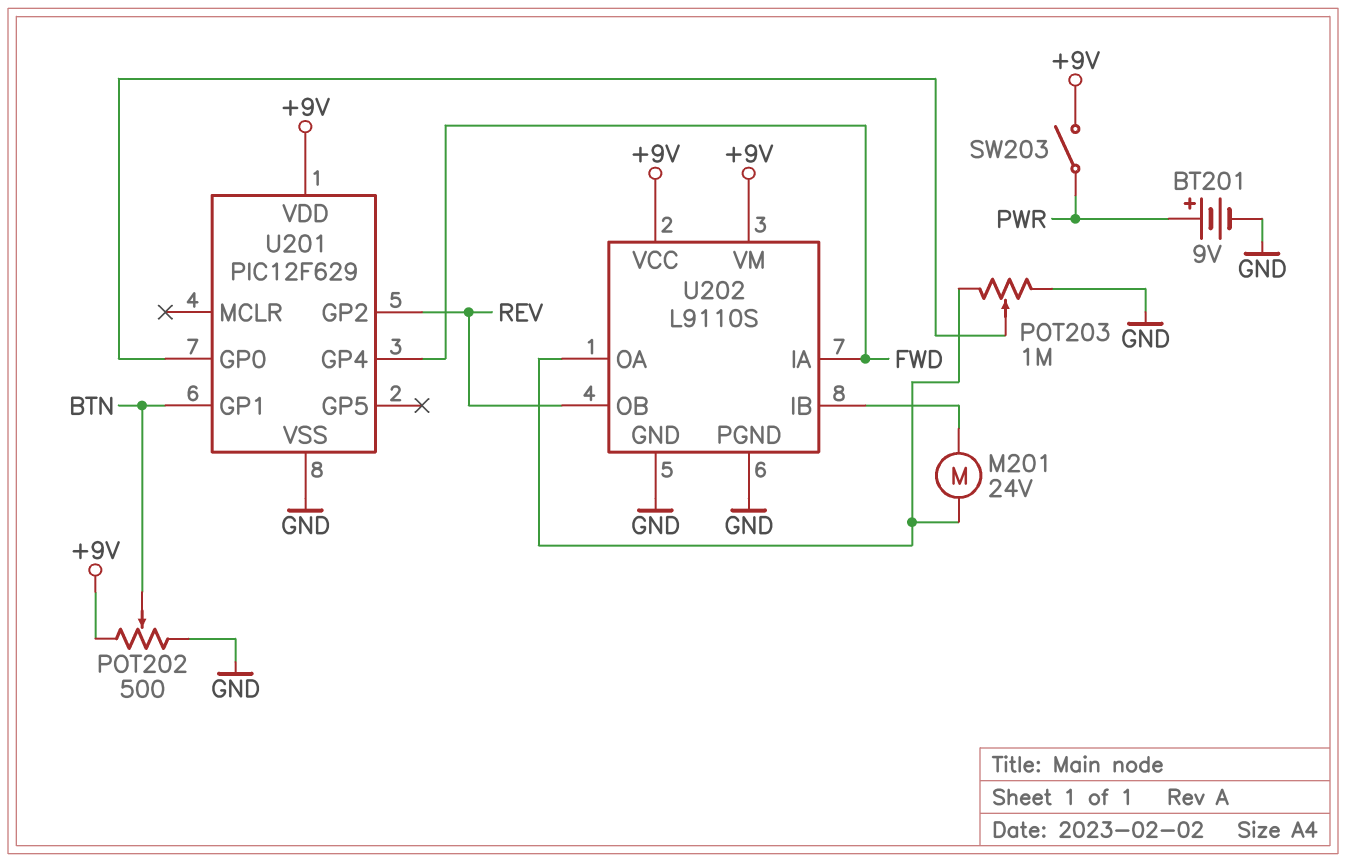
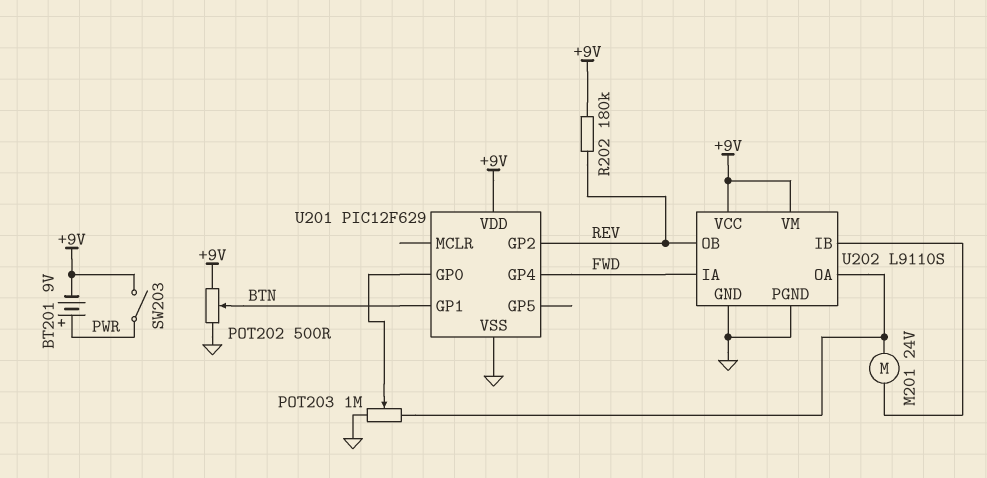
BT201: 9V (plus PWR, minus GND) -> 9V (plus PWR, minus +9V)
R202: none -> 180k (+9V, REV)

